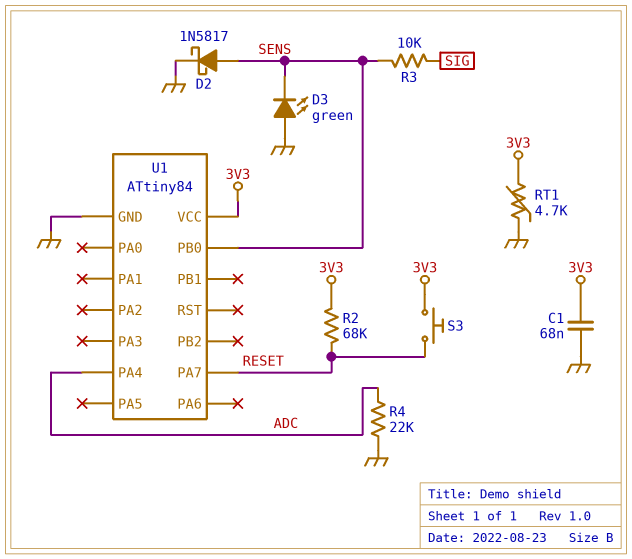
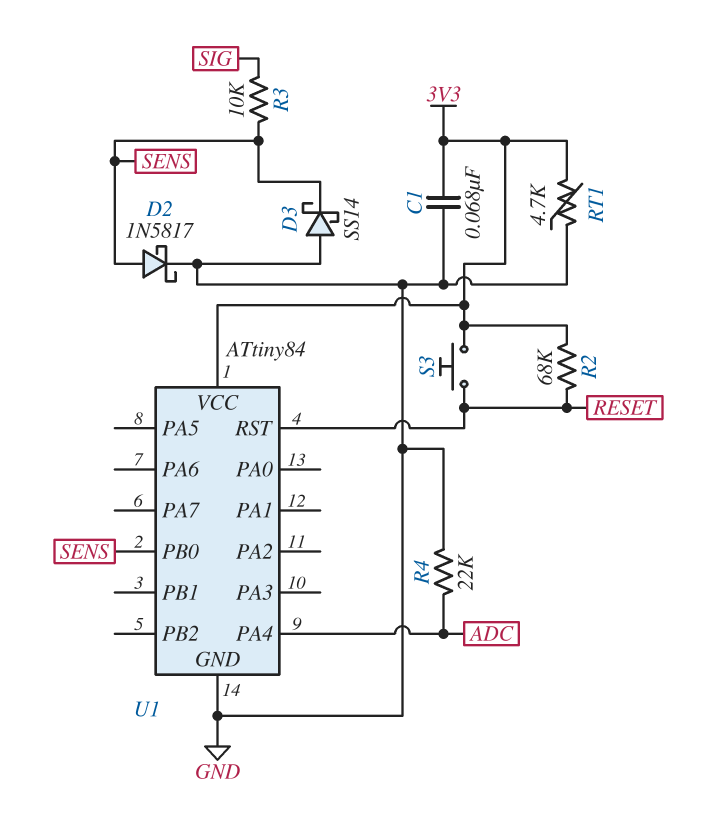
D3: LED green (A GND, K SENS) -> schottky SS14 (A GND, K SENS)
U1 pin PA7: RESET -> none
U1 pin RST: none -> RESET

